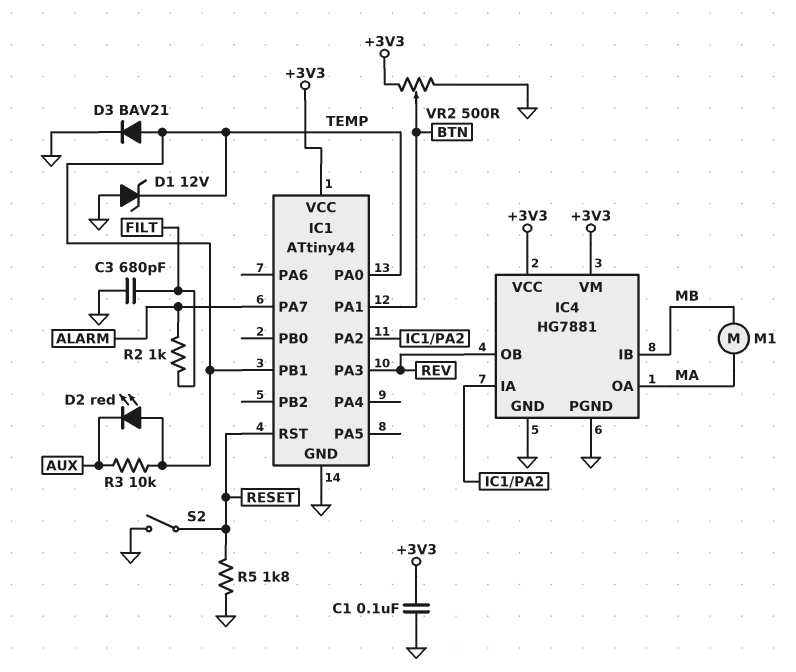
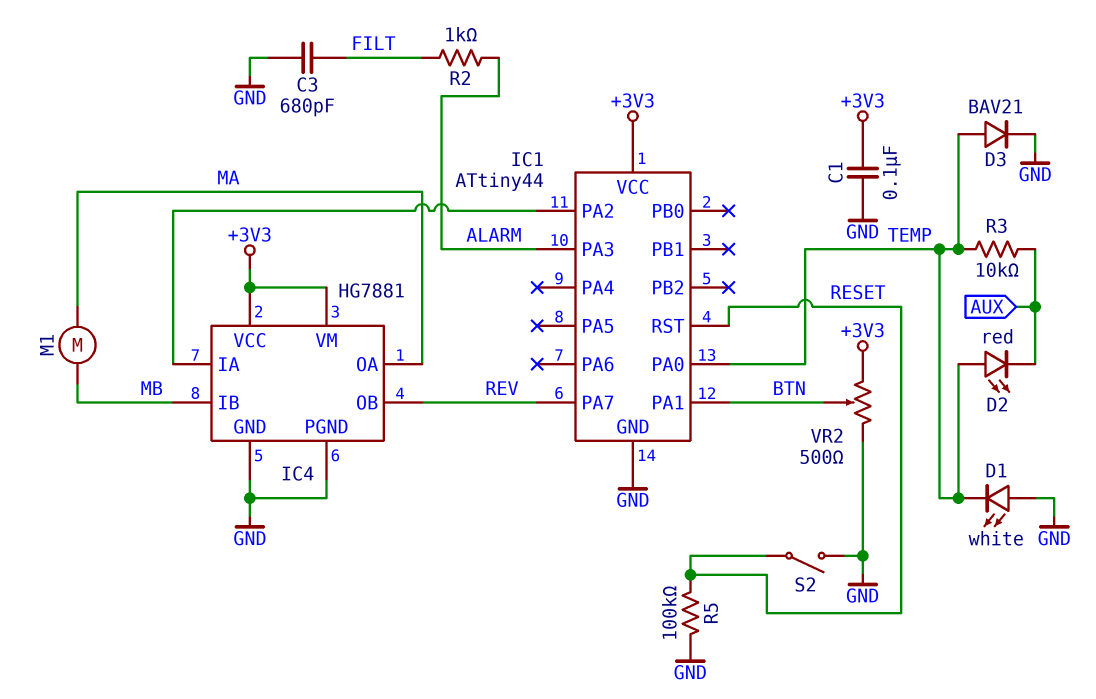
D1: zener 12V (A GND, K TEMP) -> LED white (A GND, K TEMP)
IC1 pin PA3: REV -> ALARM
IC1 pin PA7: ALARM -> REV
IC1 pin PB1: TEMP -> none
R5: 1.8k (GND, RESET) -> 100k (GND, RESET)

